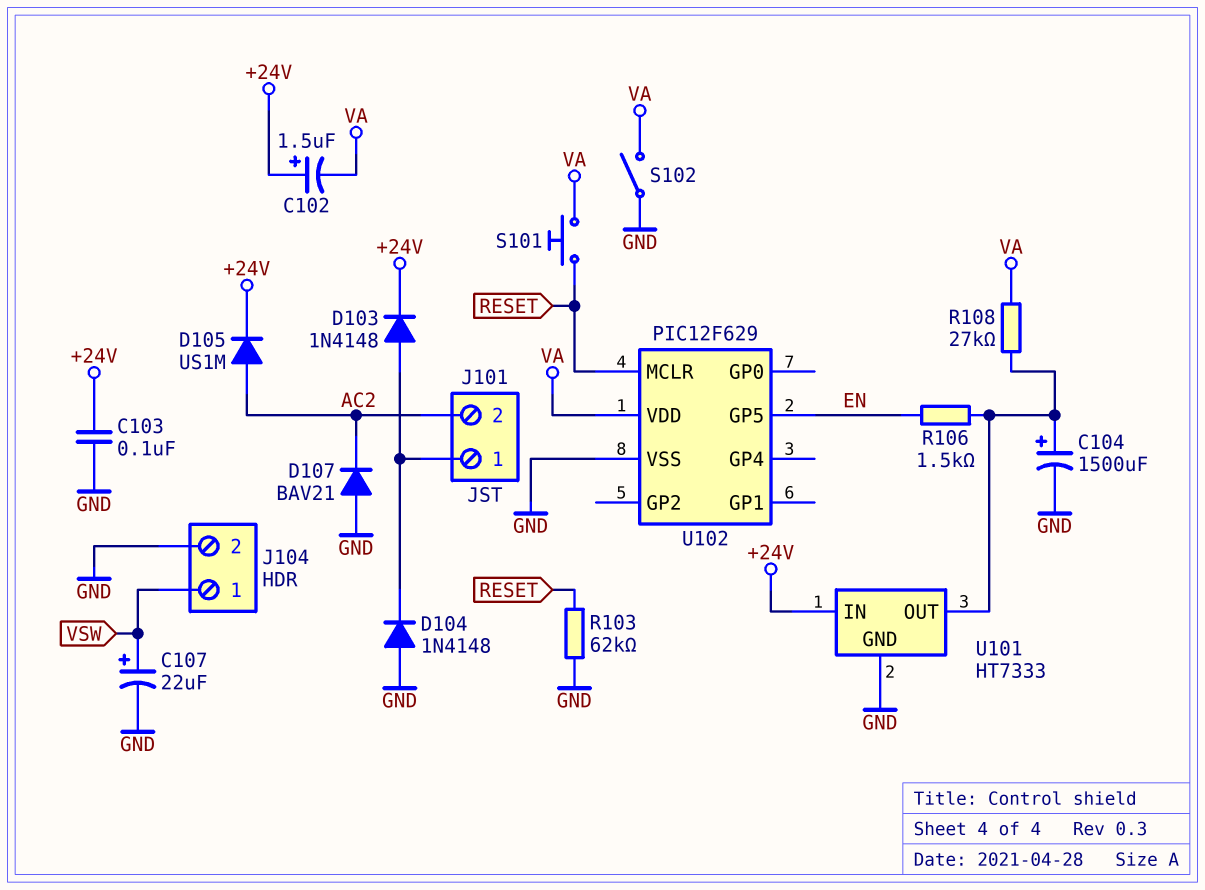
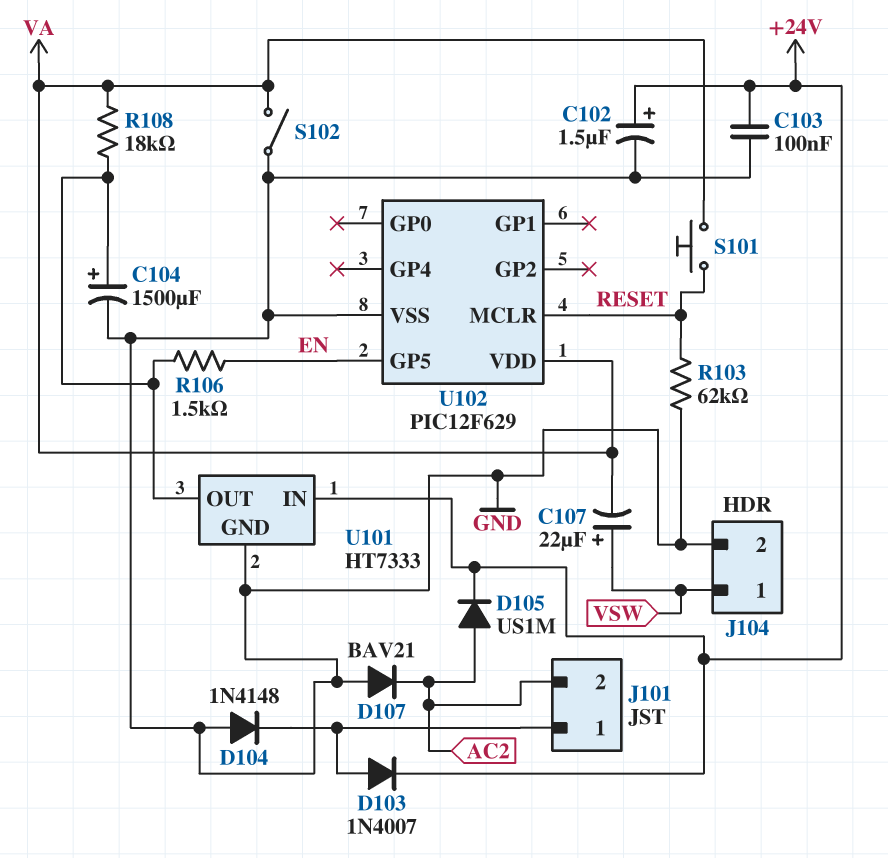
C102: 1.5uF (plus +24V, minus VA) -> 1.5uF (plus +24V, minus GND)
C107: 22uF (plus VSW, minus GND) -> 22uF (plus VSW, minus VA)
D103: diode 1N4148 (A J101/1, K +24V) -> diode 1N4007 (A J101/1, K +24V)
R108: 27k (U101/OUT, VA) -> 18k (U101/OUT, VA)

